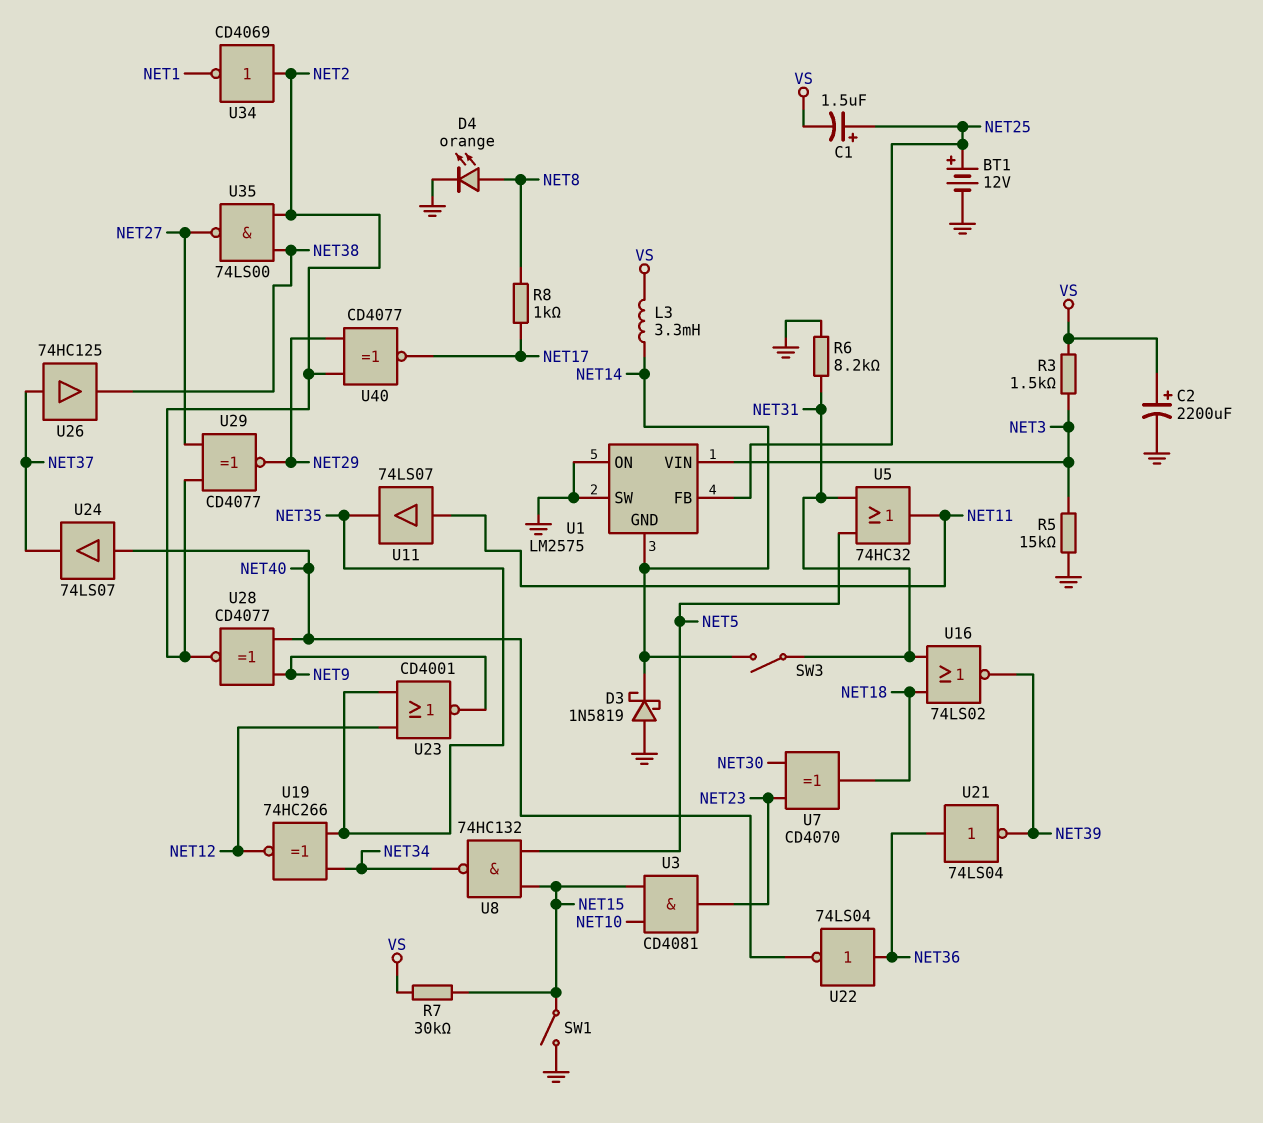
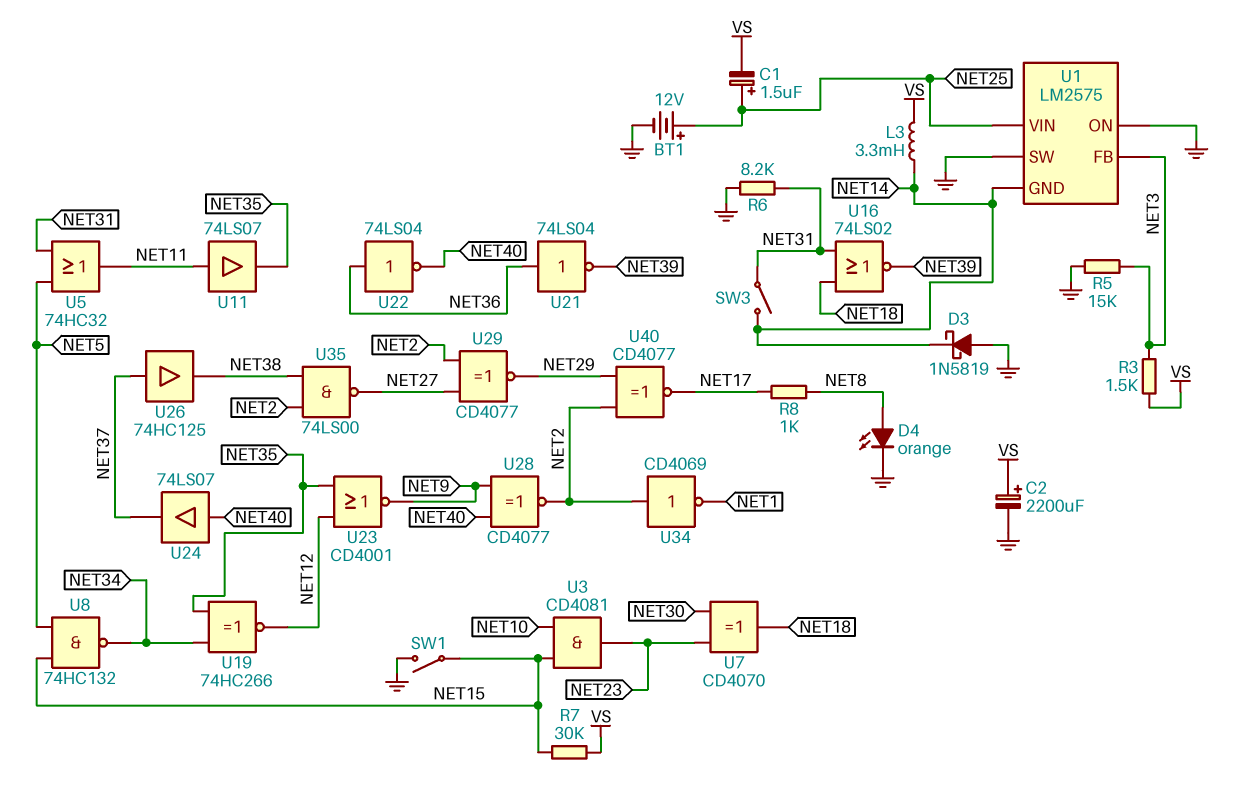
U1 pin FB: NET25 -> NET3
U1 pin VIN: NET3 -> NET25

